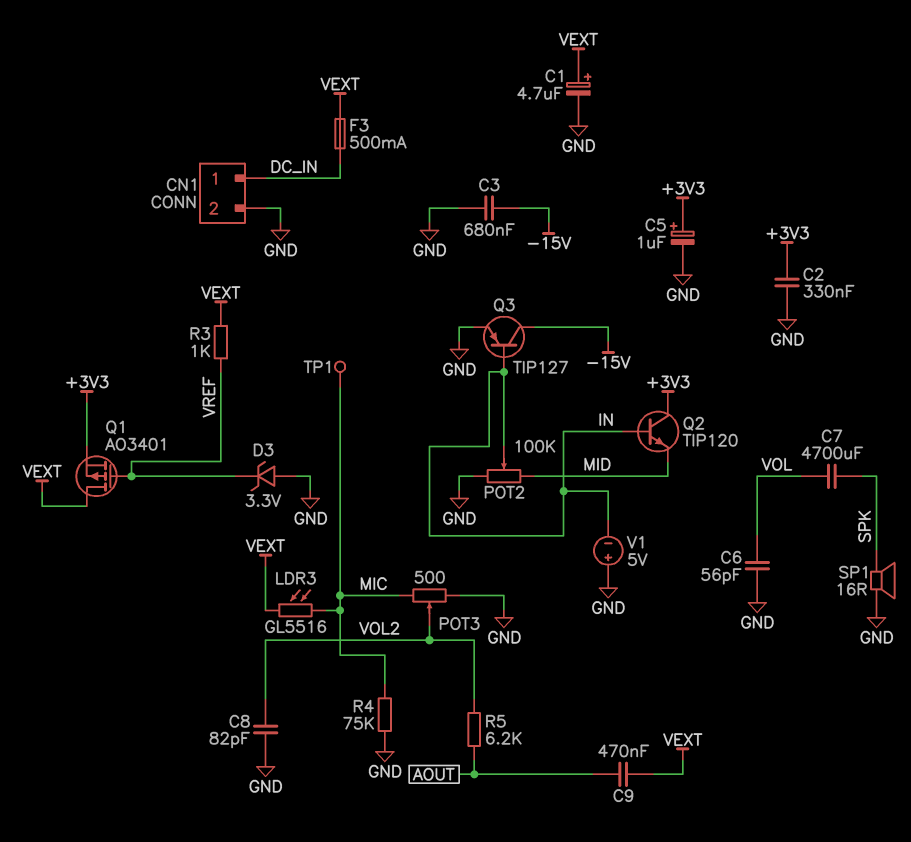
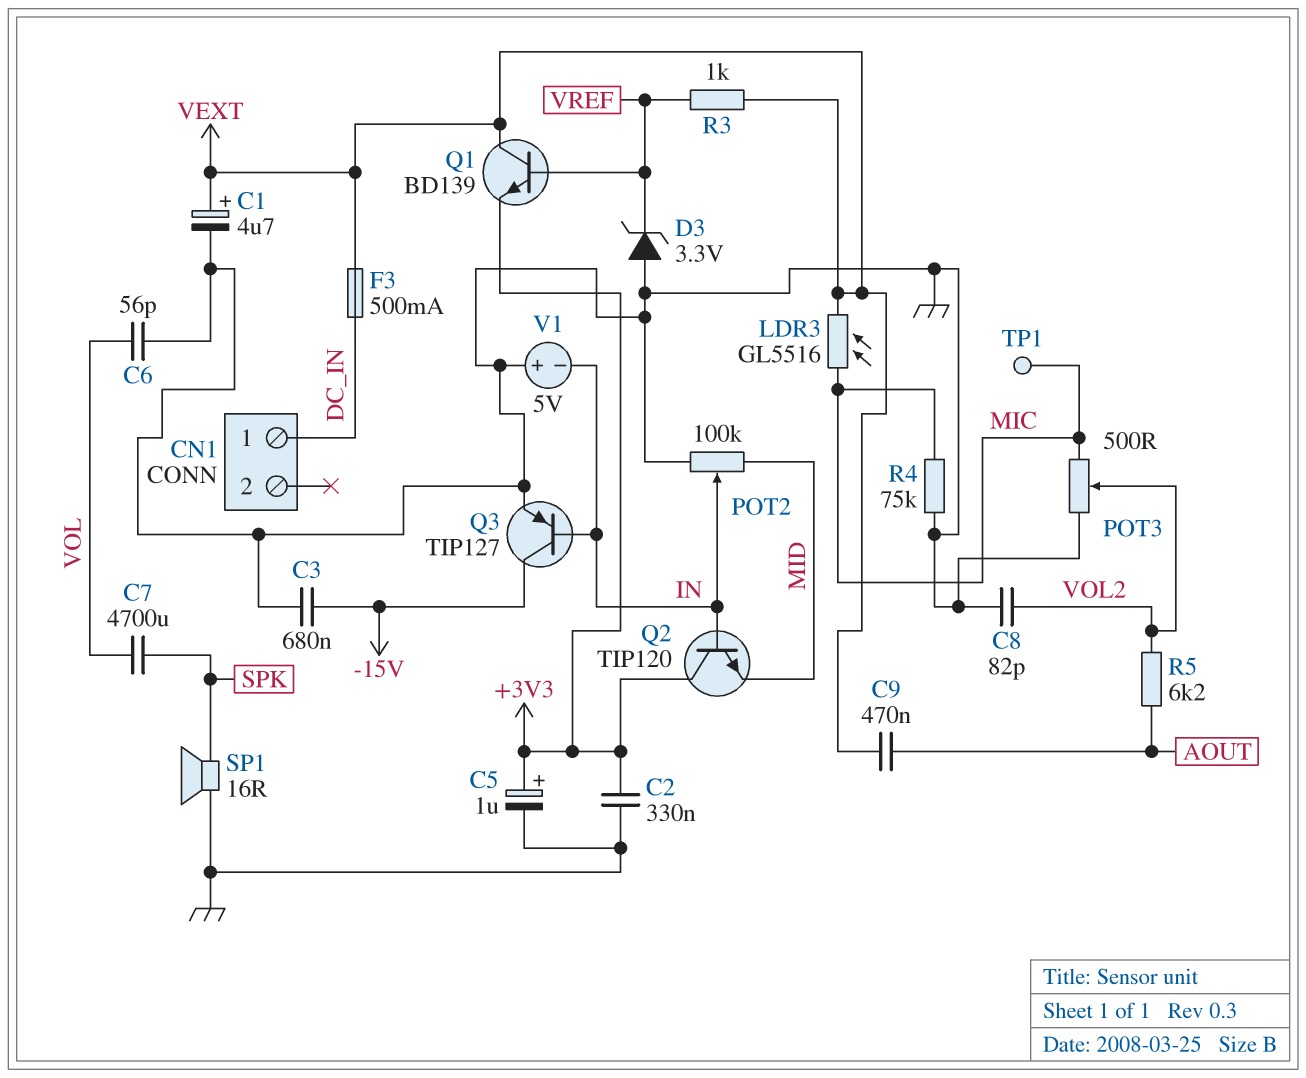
CN1 pin 2: GND -> none
Q1: PMOS AO3401 (G VREF, D VEXT, S +3V3) -> NPN BD139 (B VREF, C VEXT, E +3V3)

